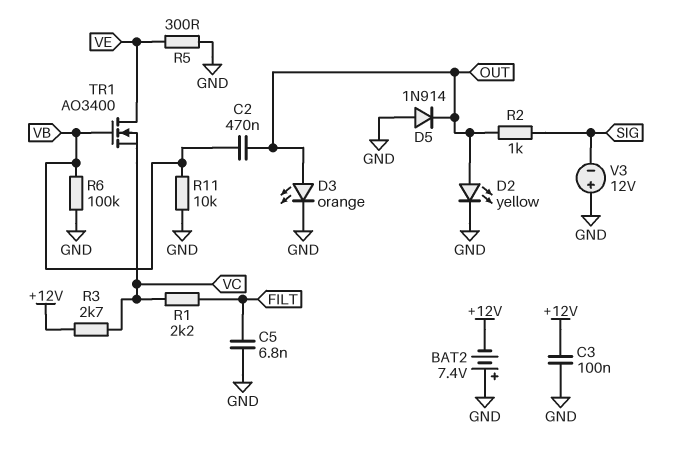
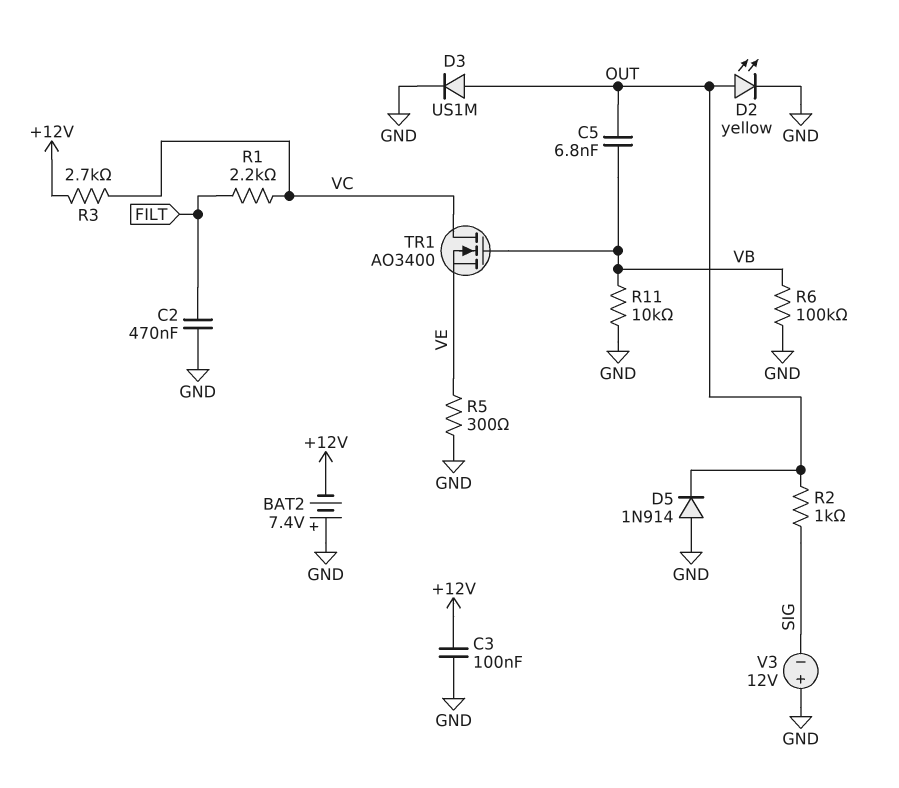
C2: 470nF (OUT, VB) -> 470nF (FILT, GND)
C5: 6.8nF (FILT, GND) -> 6.8nF (OUT, VB)
D3: LED orange (A OUT, K GND) -> diode US1M (A OUT, K GND)
TR1: NMOS AO3400 (G VB, D VE, S VC) -> NMOS AO3400 (G VB, D VC, S VE)

